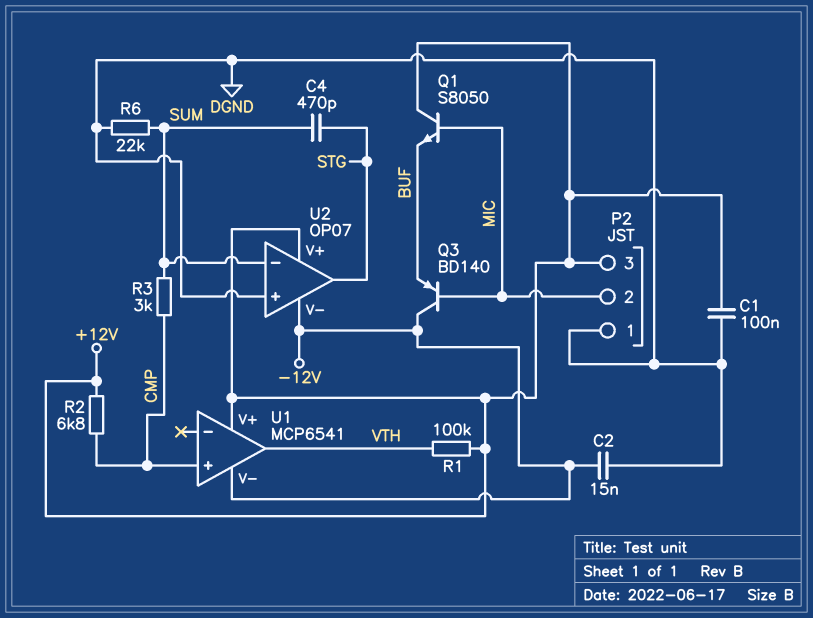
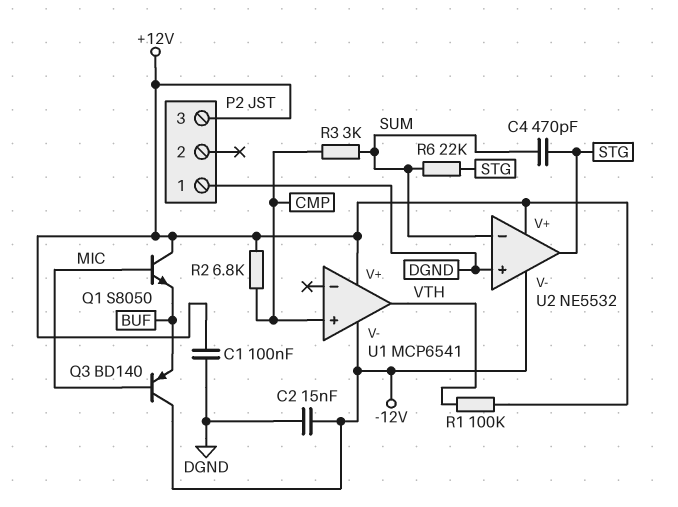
P2 pin 2: MIC -> none
R6: 22k (DGND, SUM) -> 22k (STG, SUM)
U2: OP07 -> NE5532

